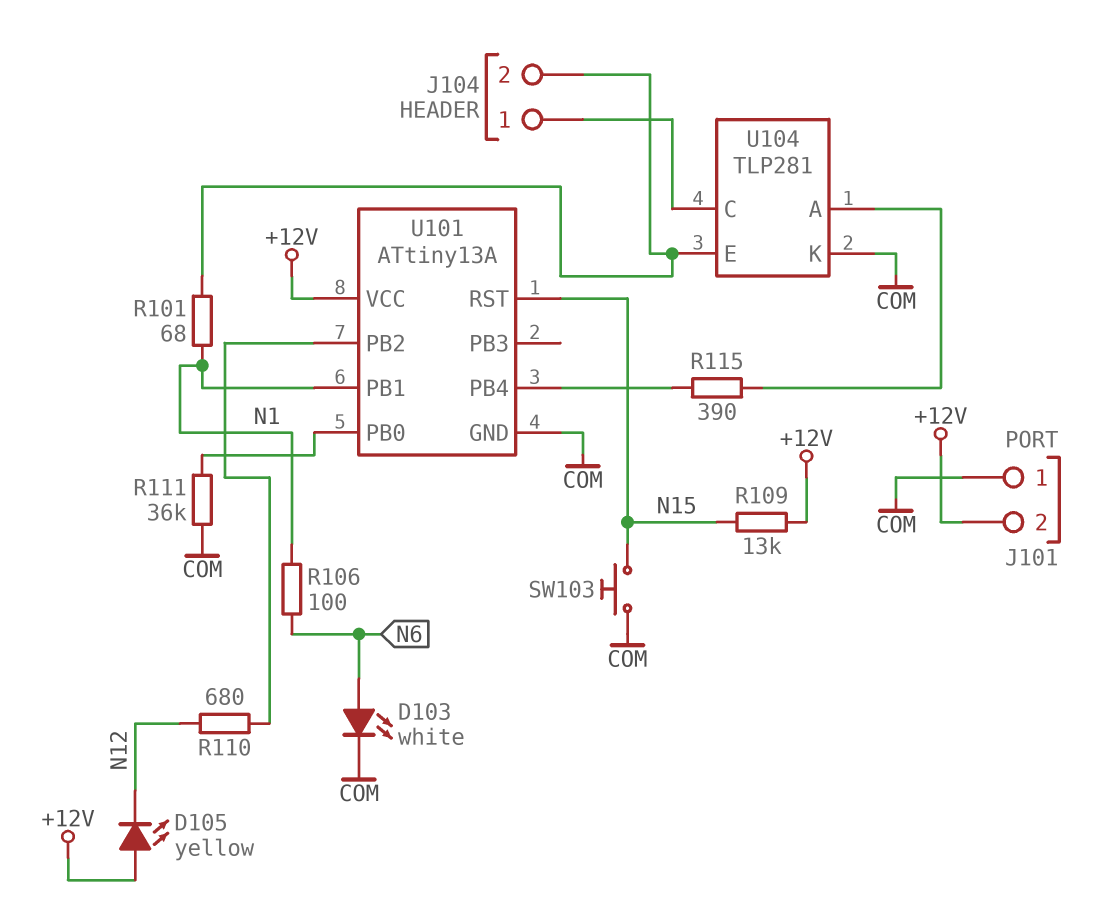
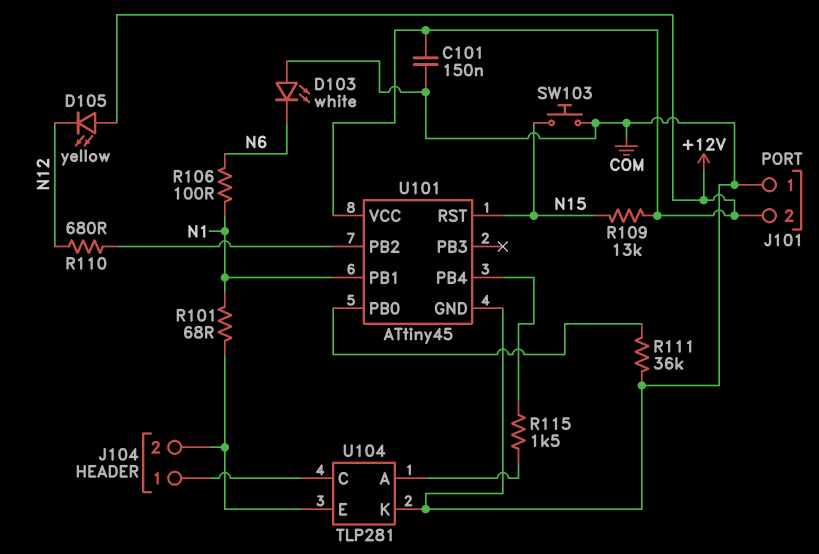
C101: none -> 150nF (+12V, COM)
D103: LED white (A N6, K COM) -> LED white (A COM, K N6)
R115: 390 (U101/PB4, U104/A) -> 1.5k (U101/PB4, U104/A)
U101: ATtiny13A -> ATtiny45

